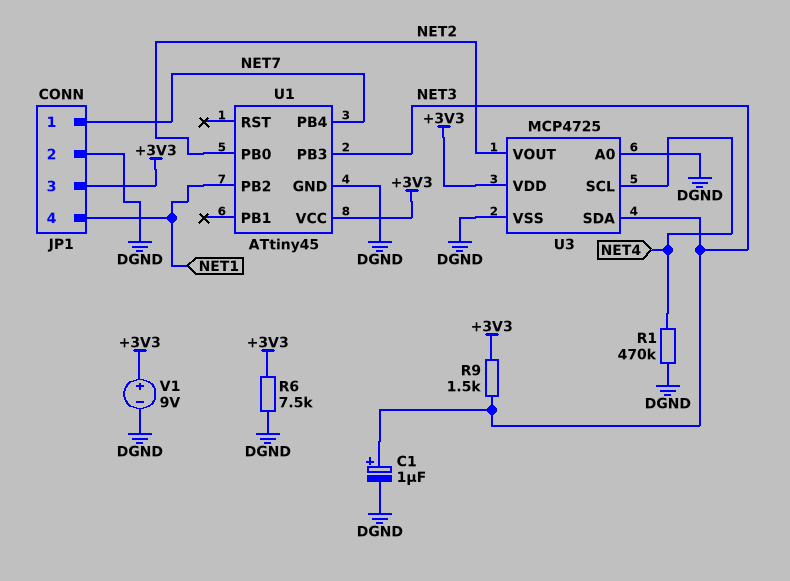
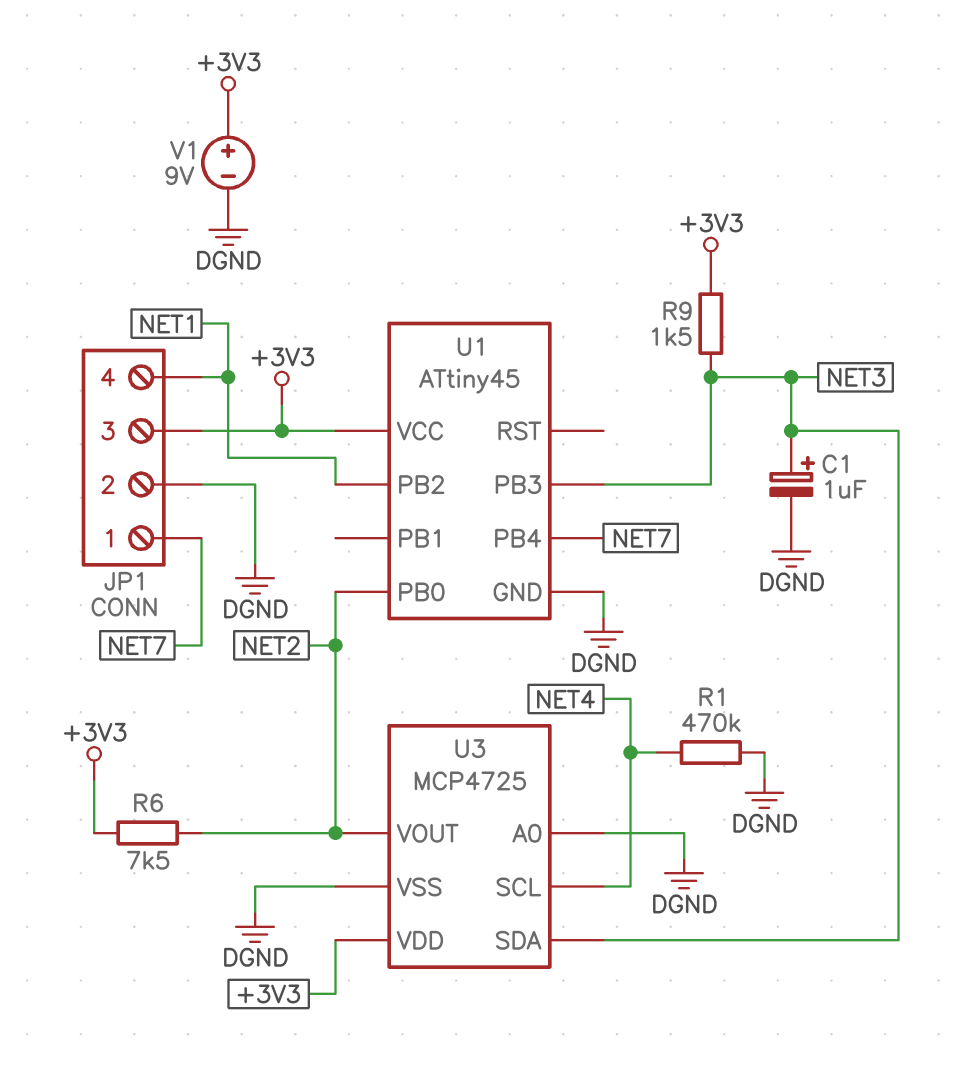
R6: 7.5k (+3V3, DGND) -> 7.5k (+3V3, NET2)

